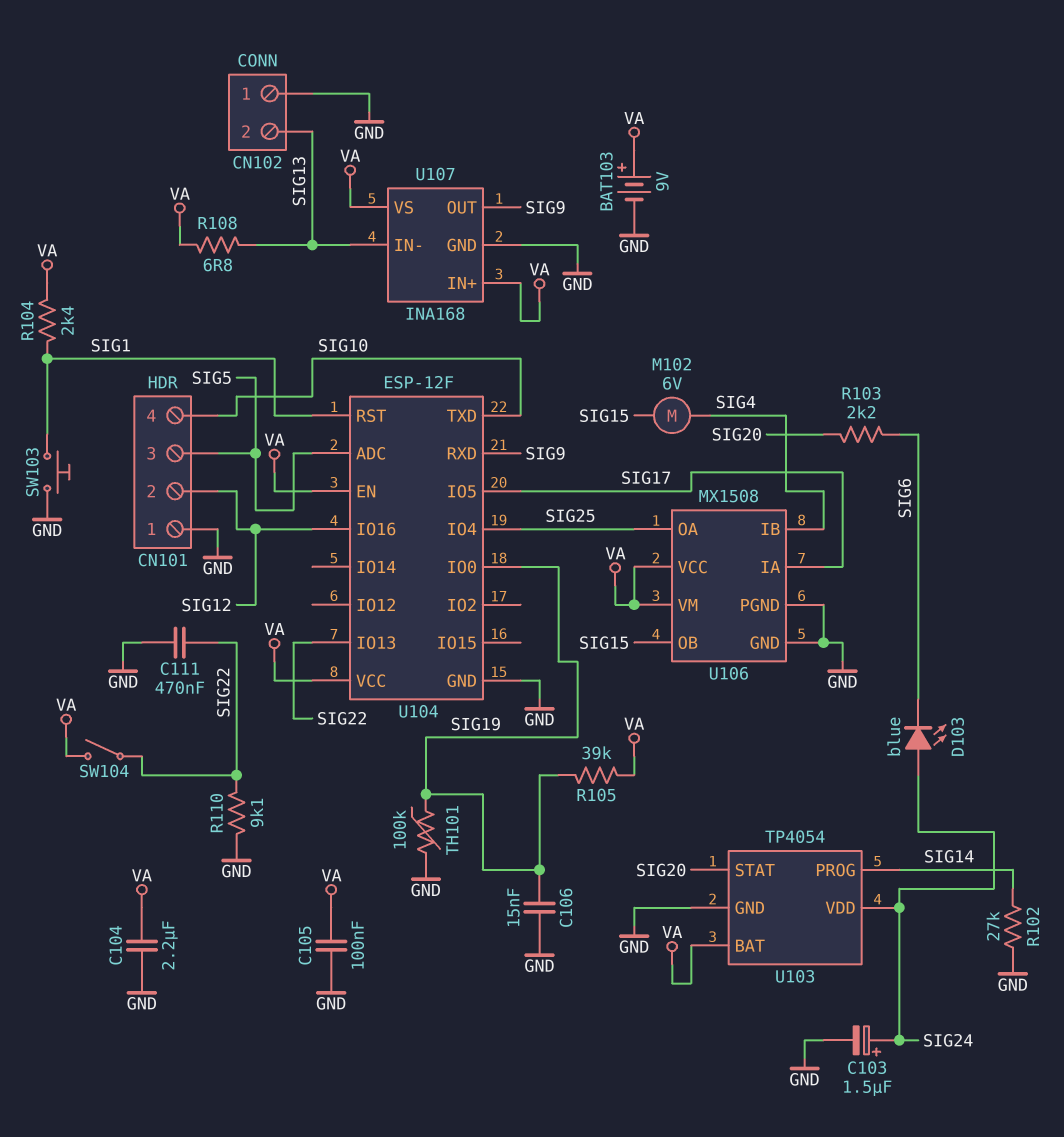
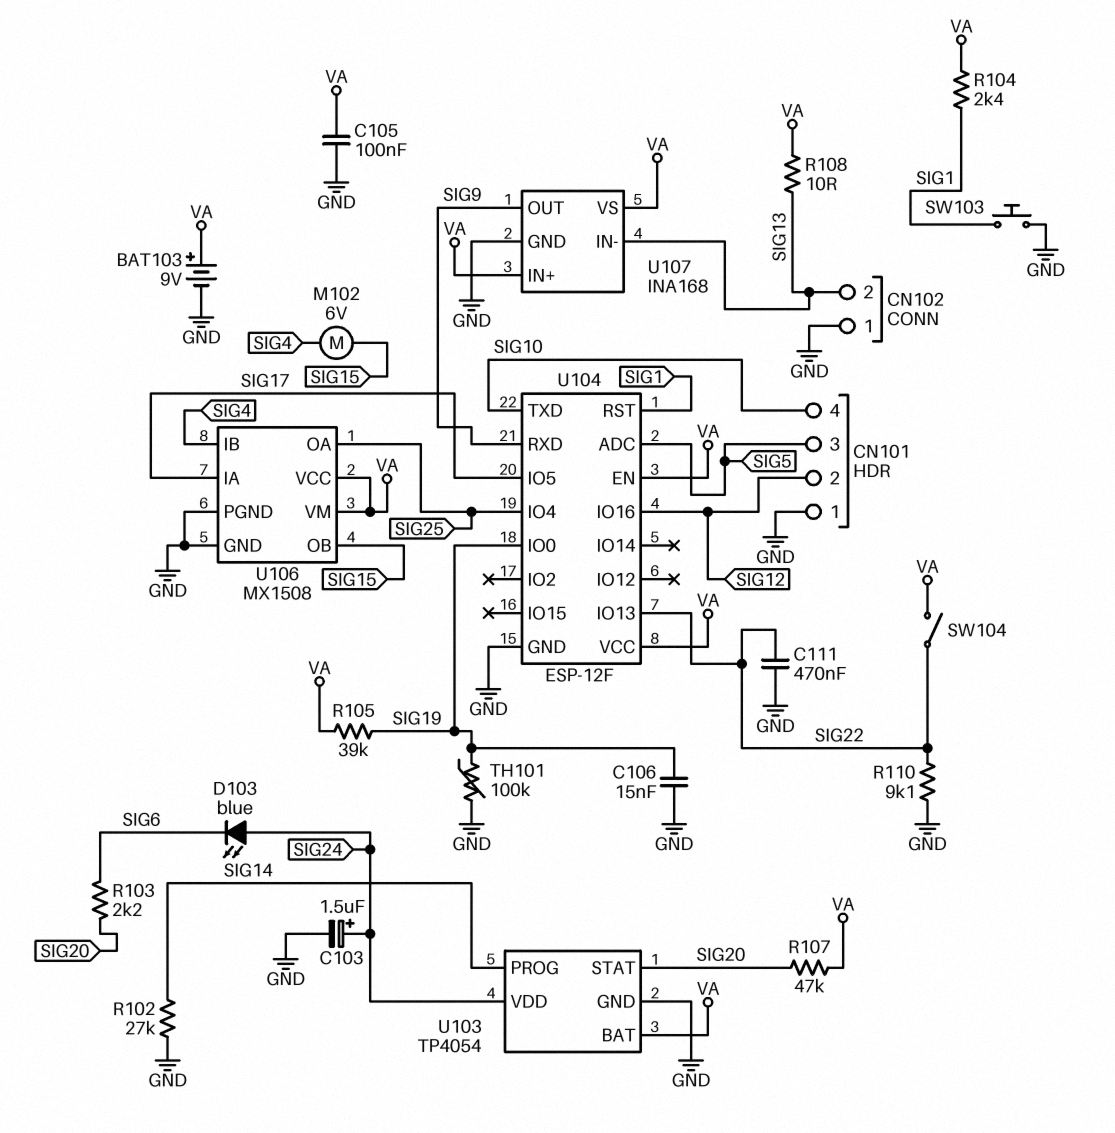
C104: 2.2uF (GND, VA) -> none
R107: none -> 47k (SIG20, VA)
R108: 6.8 (SIG13, VA) -> 10 (SIG13, VA)

